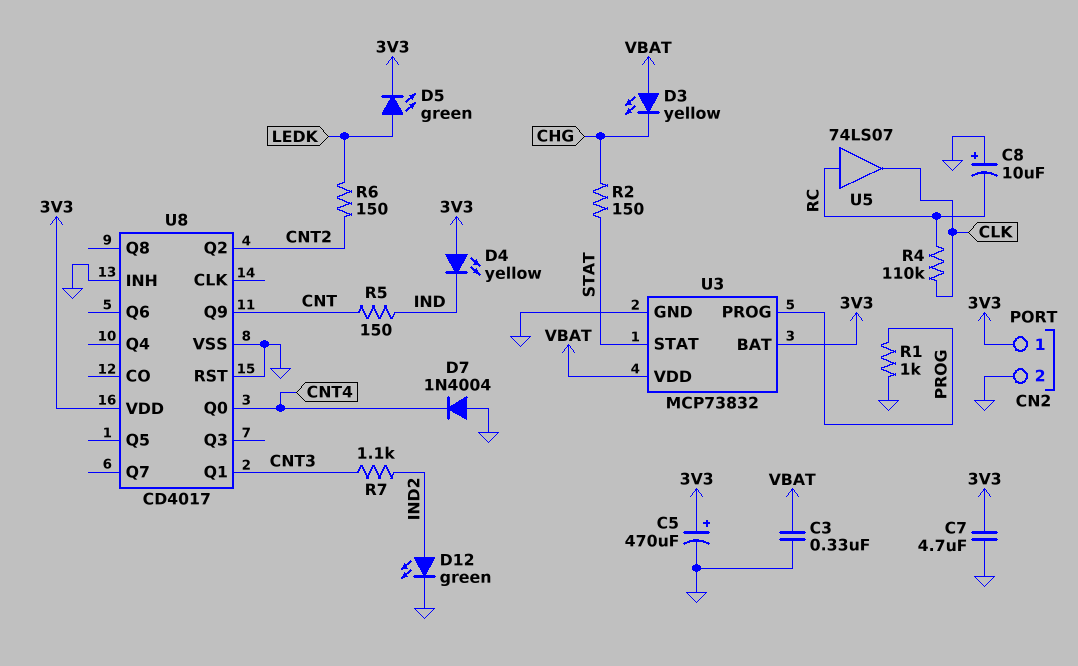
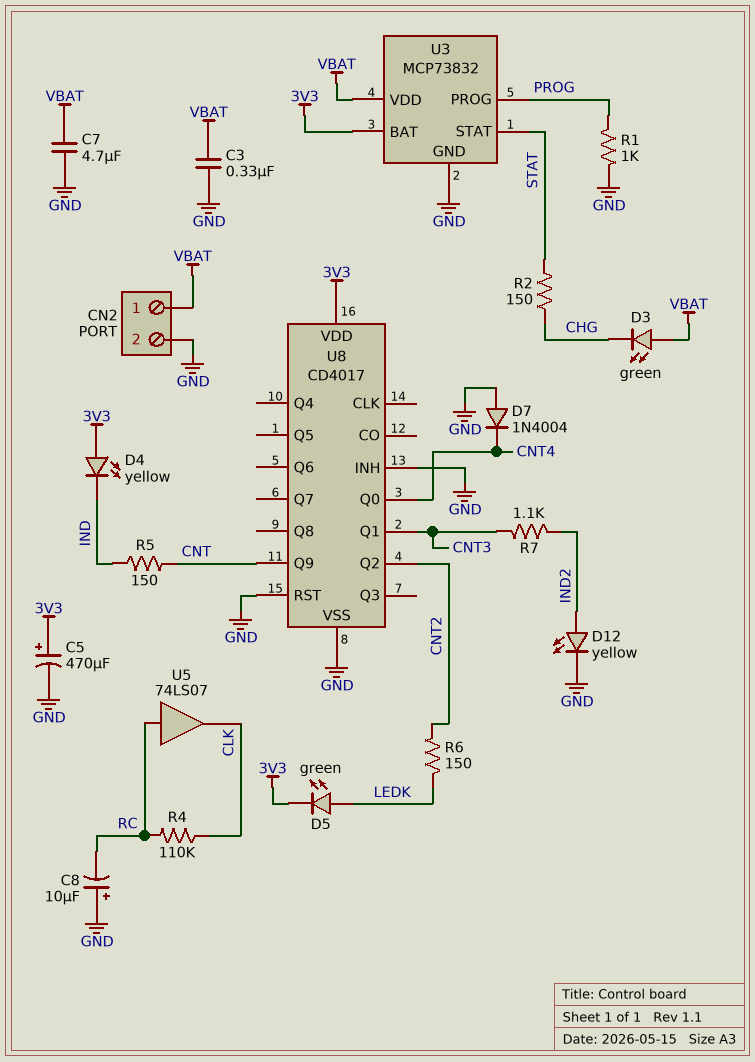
C7: 4.7uF (3V3, GND) -> 4.7uF (GND, VBAT)
CN2 pin 1: 3V3 -> VBAT
D3: LED yellow (A VBAT, K CHG) -> LED green (A VBAT, K CHG)
D12: LED green (A IND2, K GND) -> LED yellow (A IND2, K GND)

